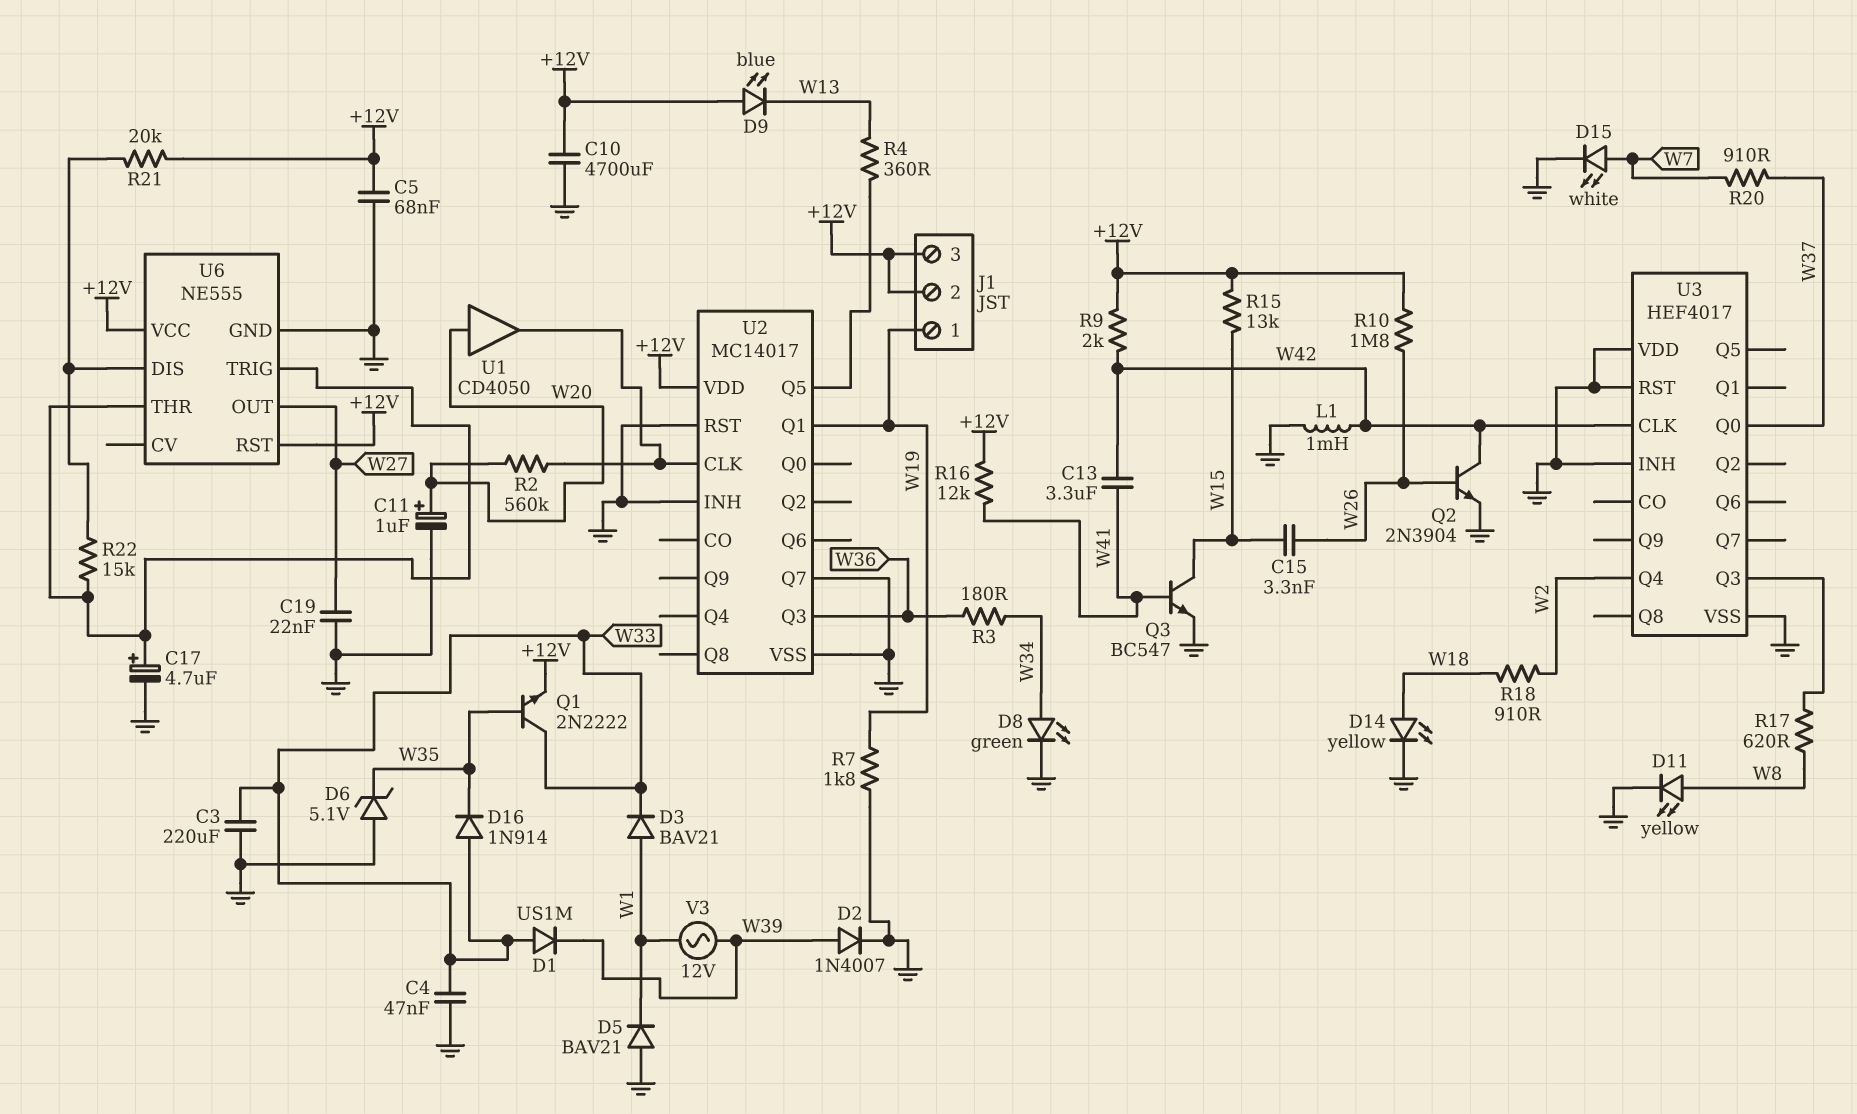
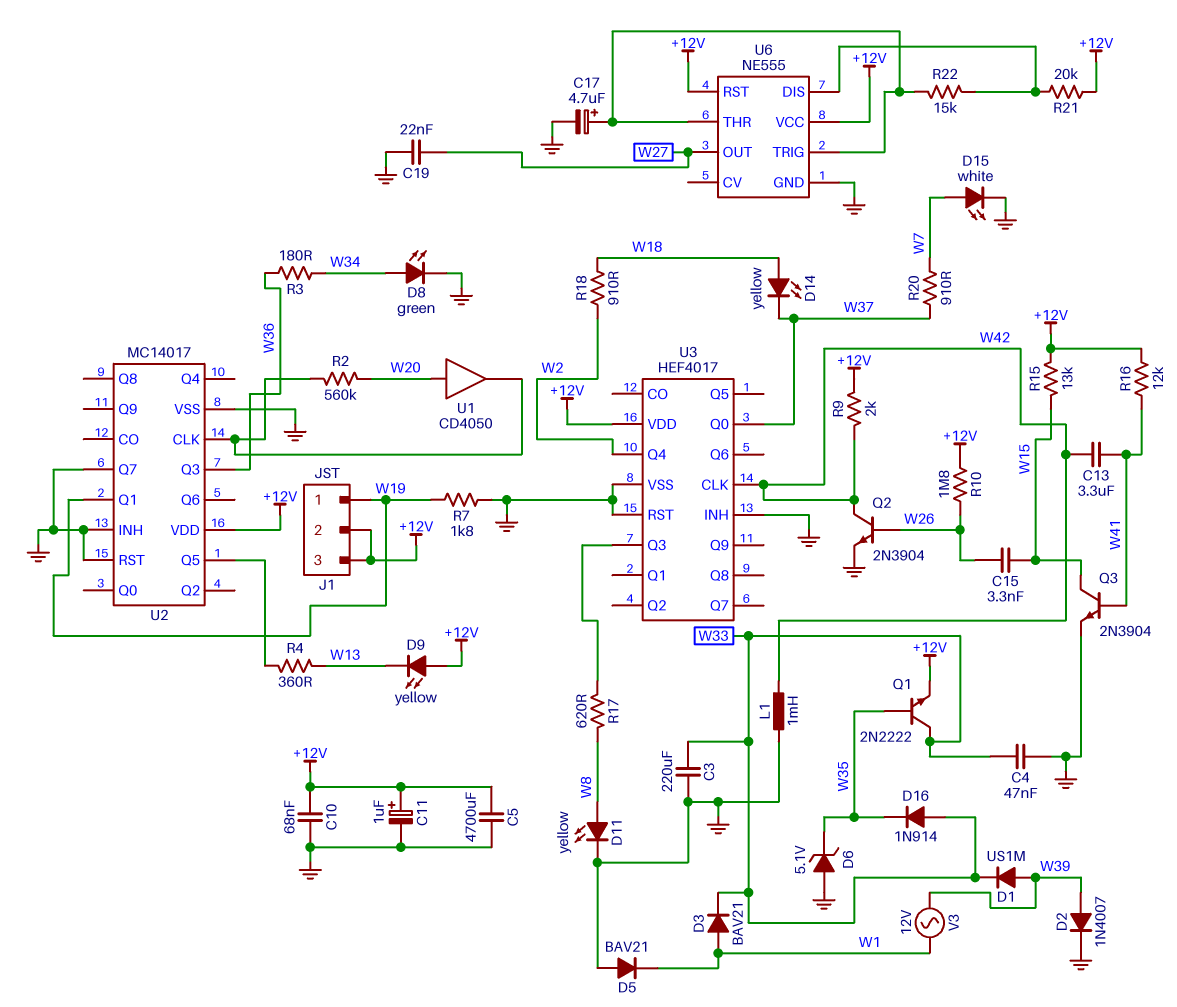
C5: 68nF (+12V, GND) -> 4700uF (+12V, GND)
C10: 4700uF (+12V, GND) -> 68nF (+12V, GND)
C11: 1uF (plus W20, minus GND) -> 1uF (plus +12V, minus GND)
D1: diode US1M (A W33, K W39) -> diode US1M (A W39, K W33)
D9: LED blue (A +12V, K W13) -> LED yellow (A +12V, K W13)
D14: LED yellow (A W18, K GND) -> LED yellow (A W18, K W37)
Q3: NPN BC547 (B W41, C W15, E GND) -> NPN 2N3904 (B W41, C W15, E GND)
U3 pin VDD: GND -> +12V

